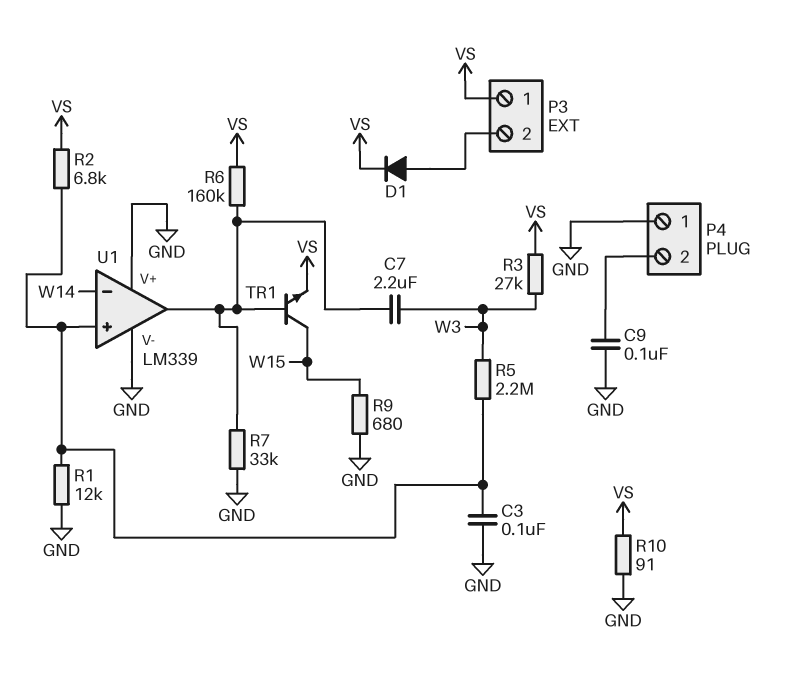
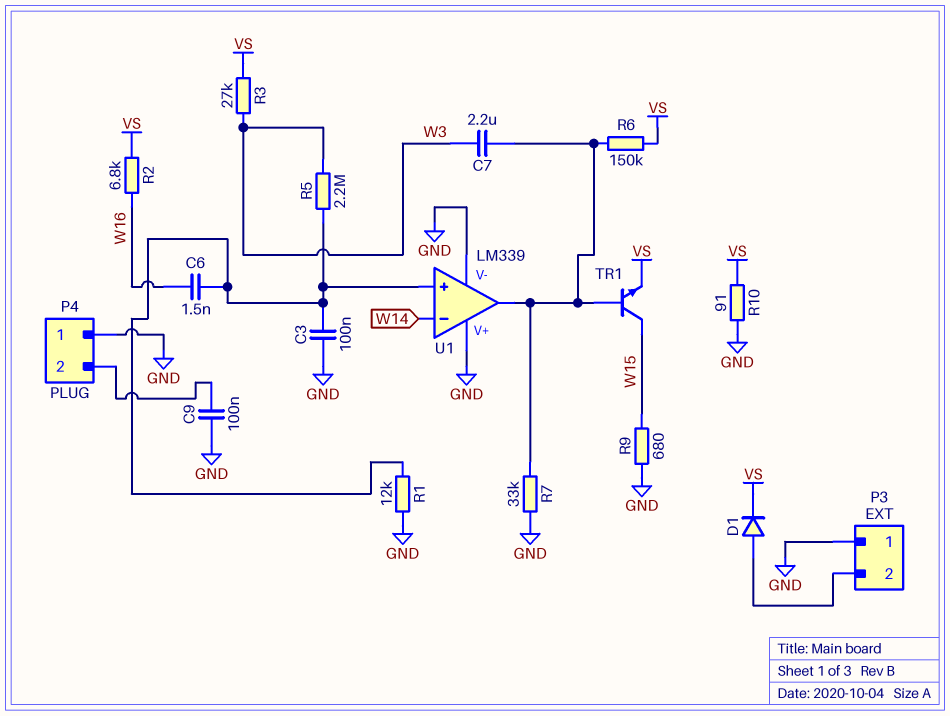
C6: none -> 1.5nF (U1/in+, W16)
P3 pin 1: VS -> GND
R2: 6.8k (U1/in+, VS) -> 6.8k (VS, W16)
R6: 160k (U1/out, VS) -> 150k (U1/out, VS)

